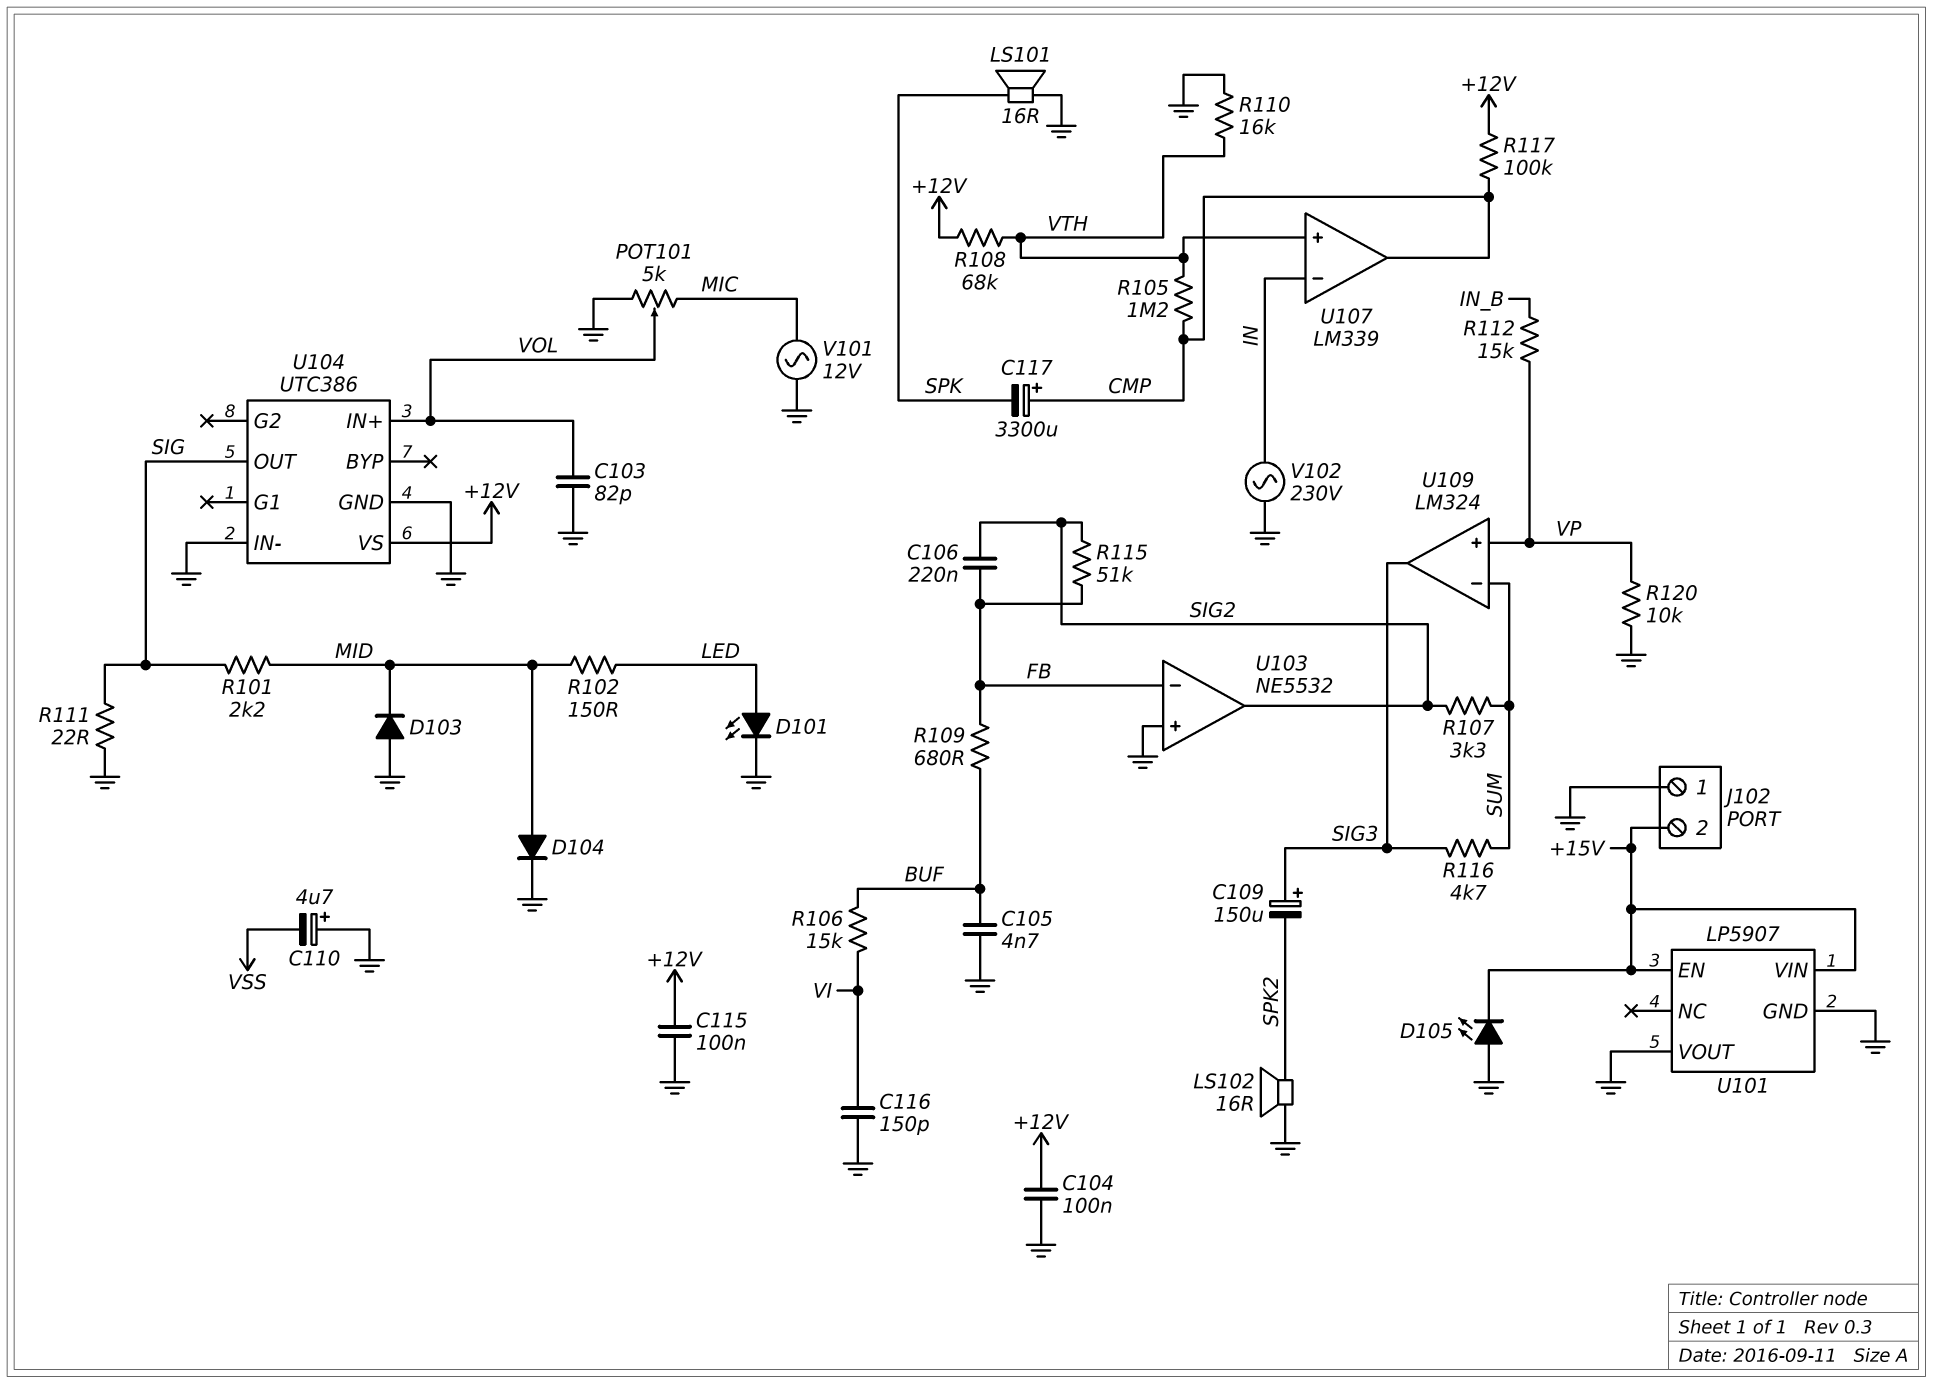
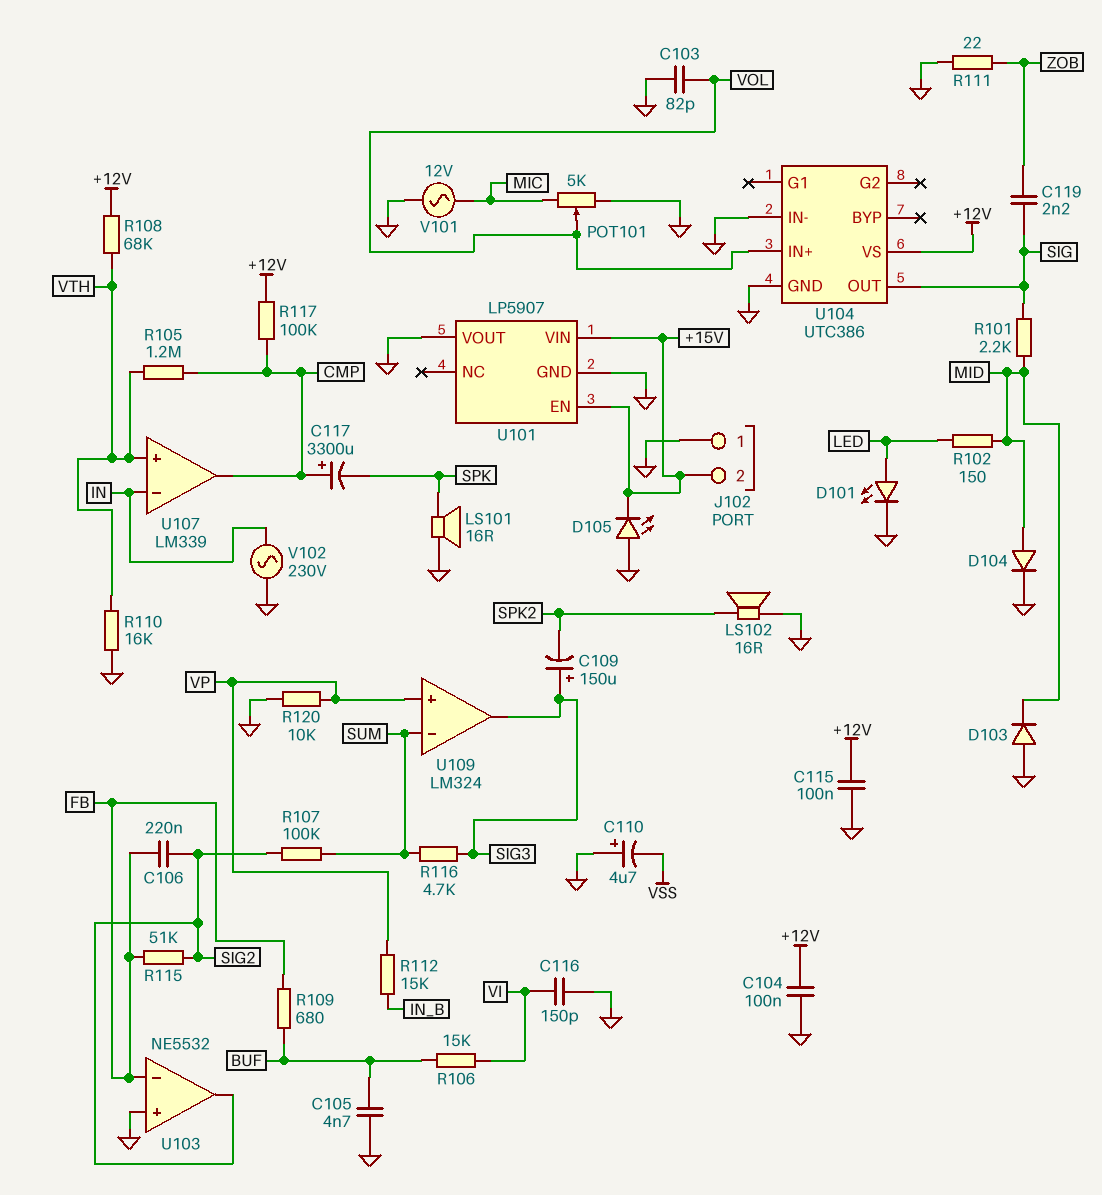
C119: none -> 2.2nF (SIG, ZOB)
R107: 3.3k (SIG2, SUM) -> 100k (SIG2, SUM)
R111: 22 (GND, SIG) -> 22 (GND, ZOB)

